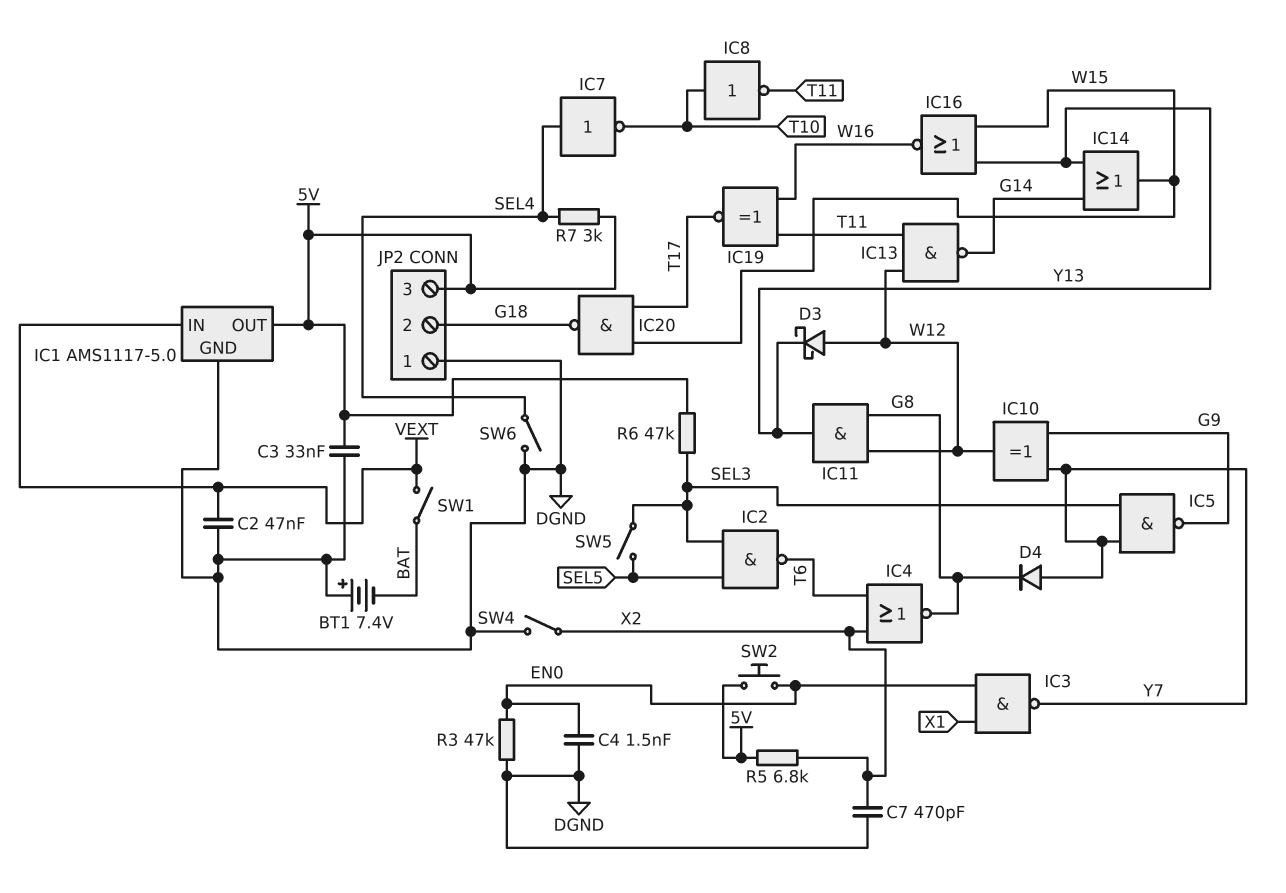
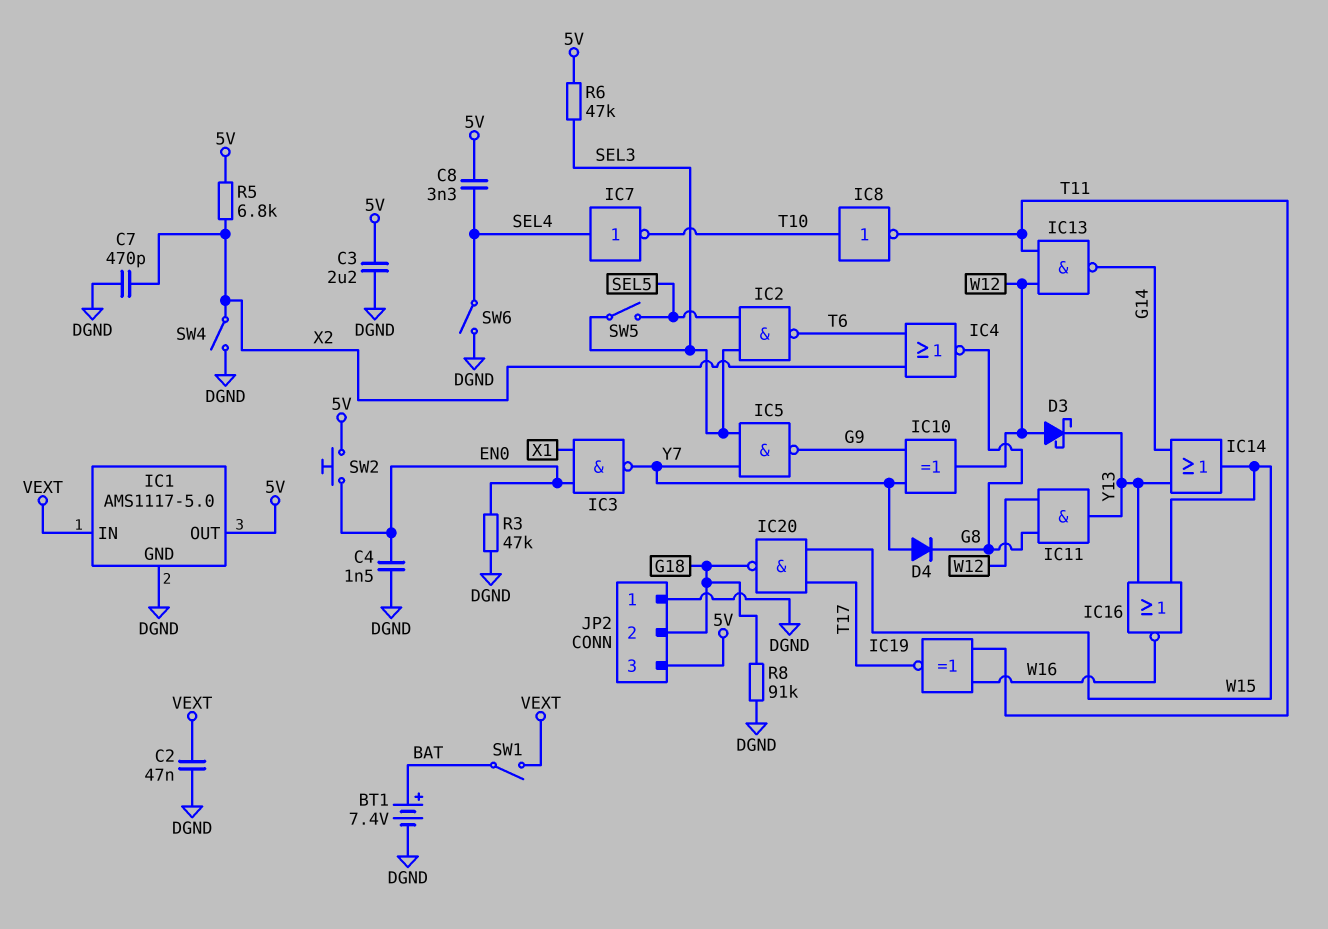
BT1: 7.4V (plus DGND, minus BAT) -> 7.4V (plus BAT, minus DGND)
C3: 33nF (5V, DGND) -> 2.2uF (5V, DGND)
C8: none -> 3.3nF (5V, SEL4)
R7: 3k (5V, SEL4) -> none
R8: none -> 91k (DGND, G18)

